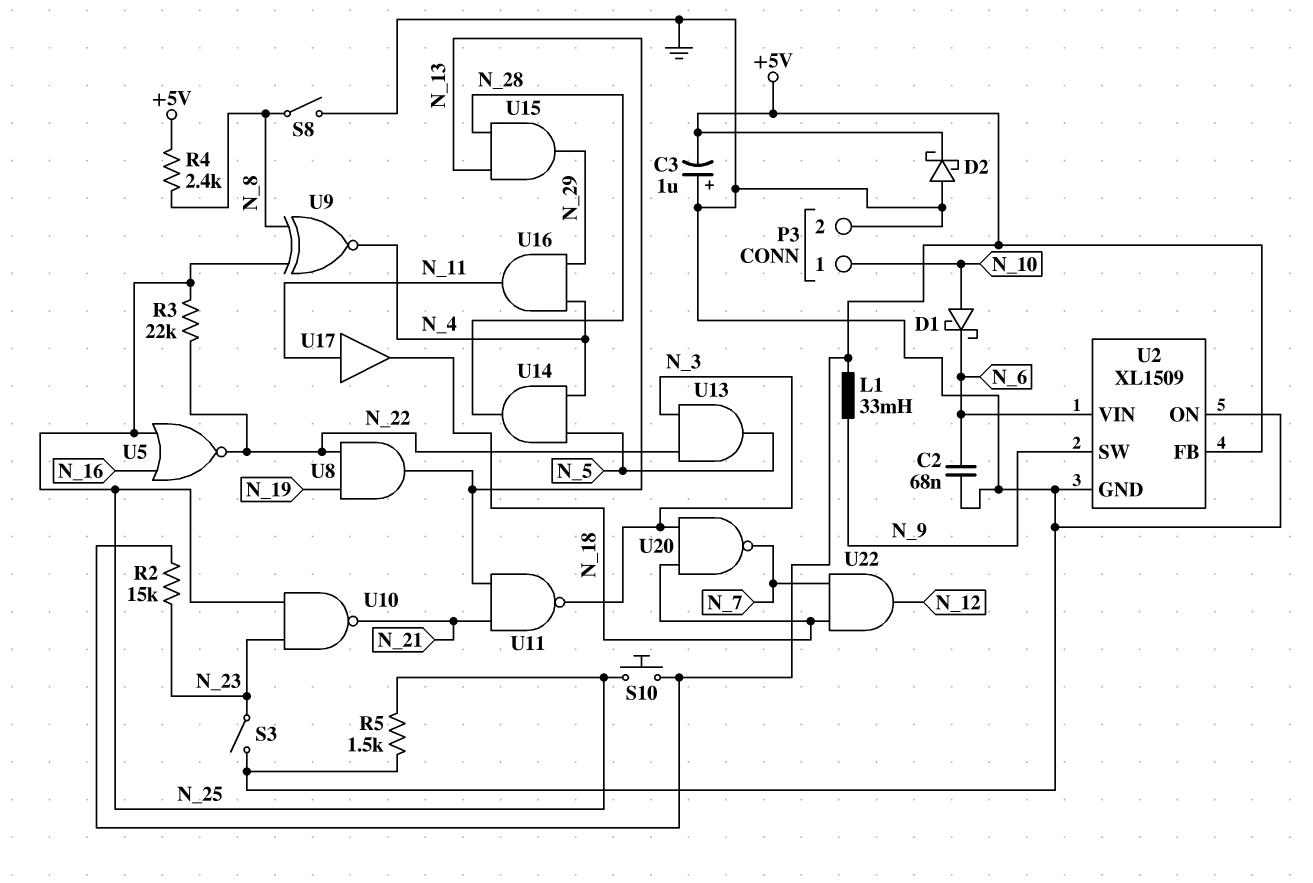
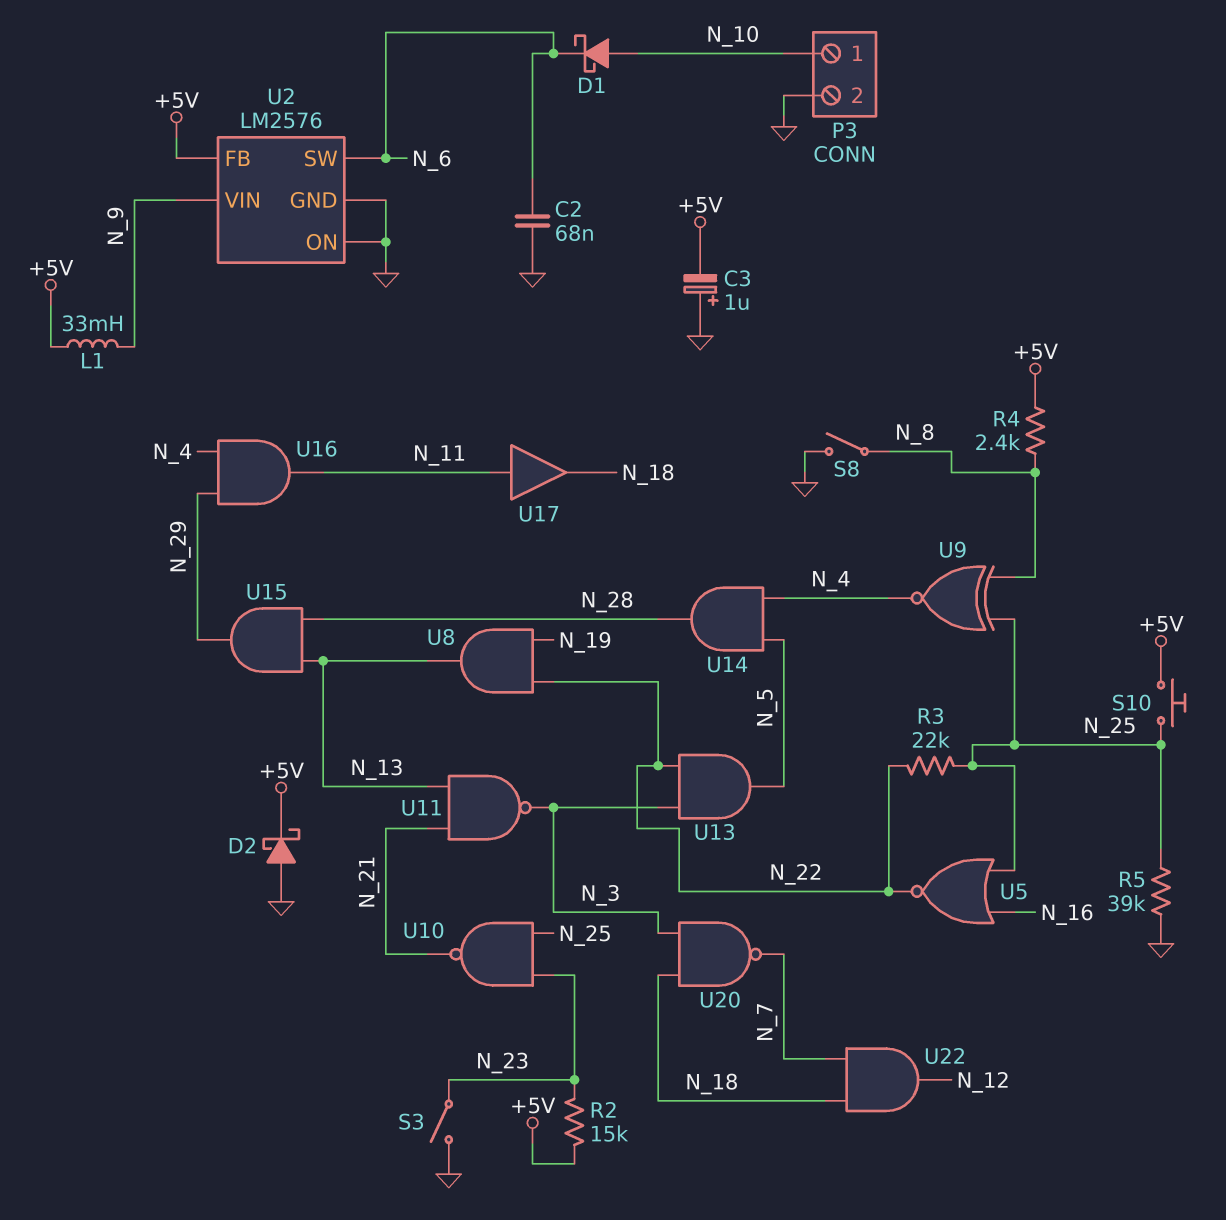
R5: 1.5k (GND, N_25) -> 39k (GND, N_25)
U2: XL1509 -> LM2576
U2 pin SW: N_9 -> N_6
U2 pin VIN: N_6 -> N_9

